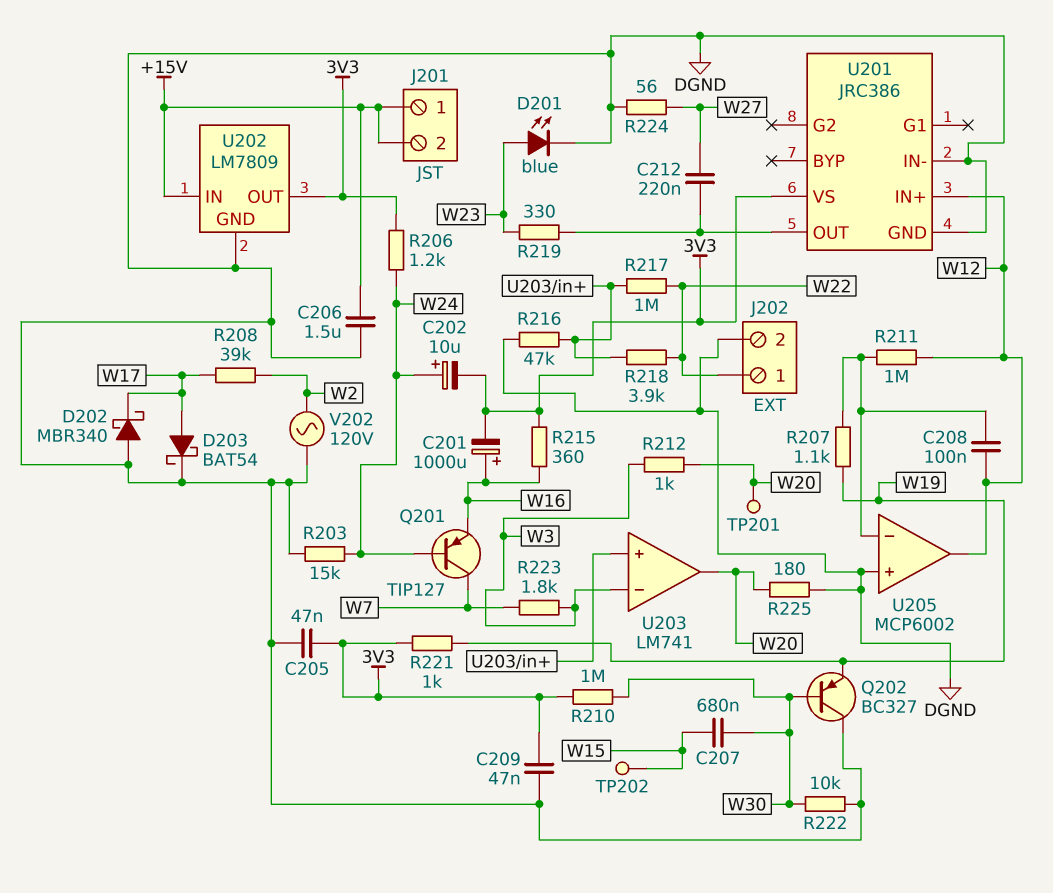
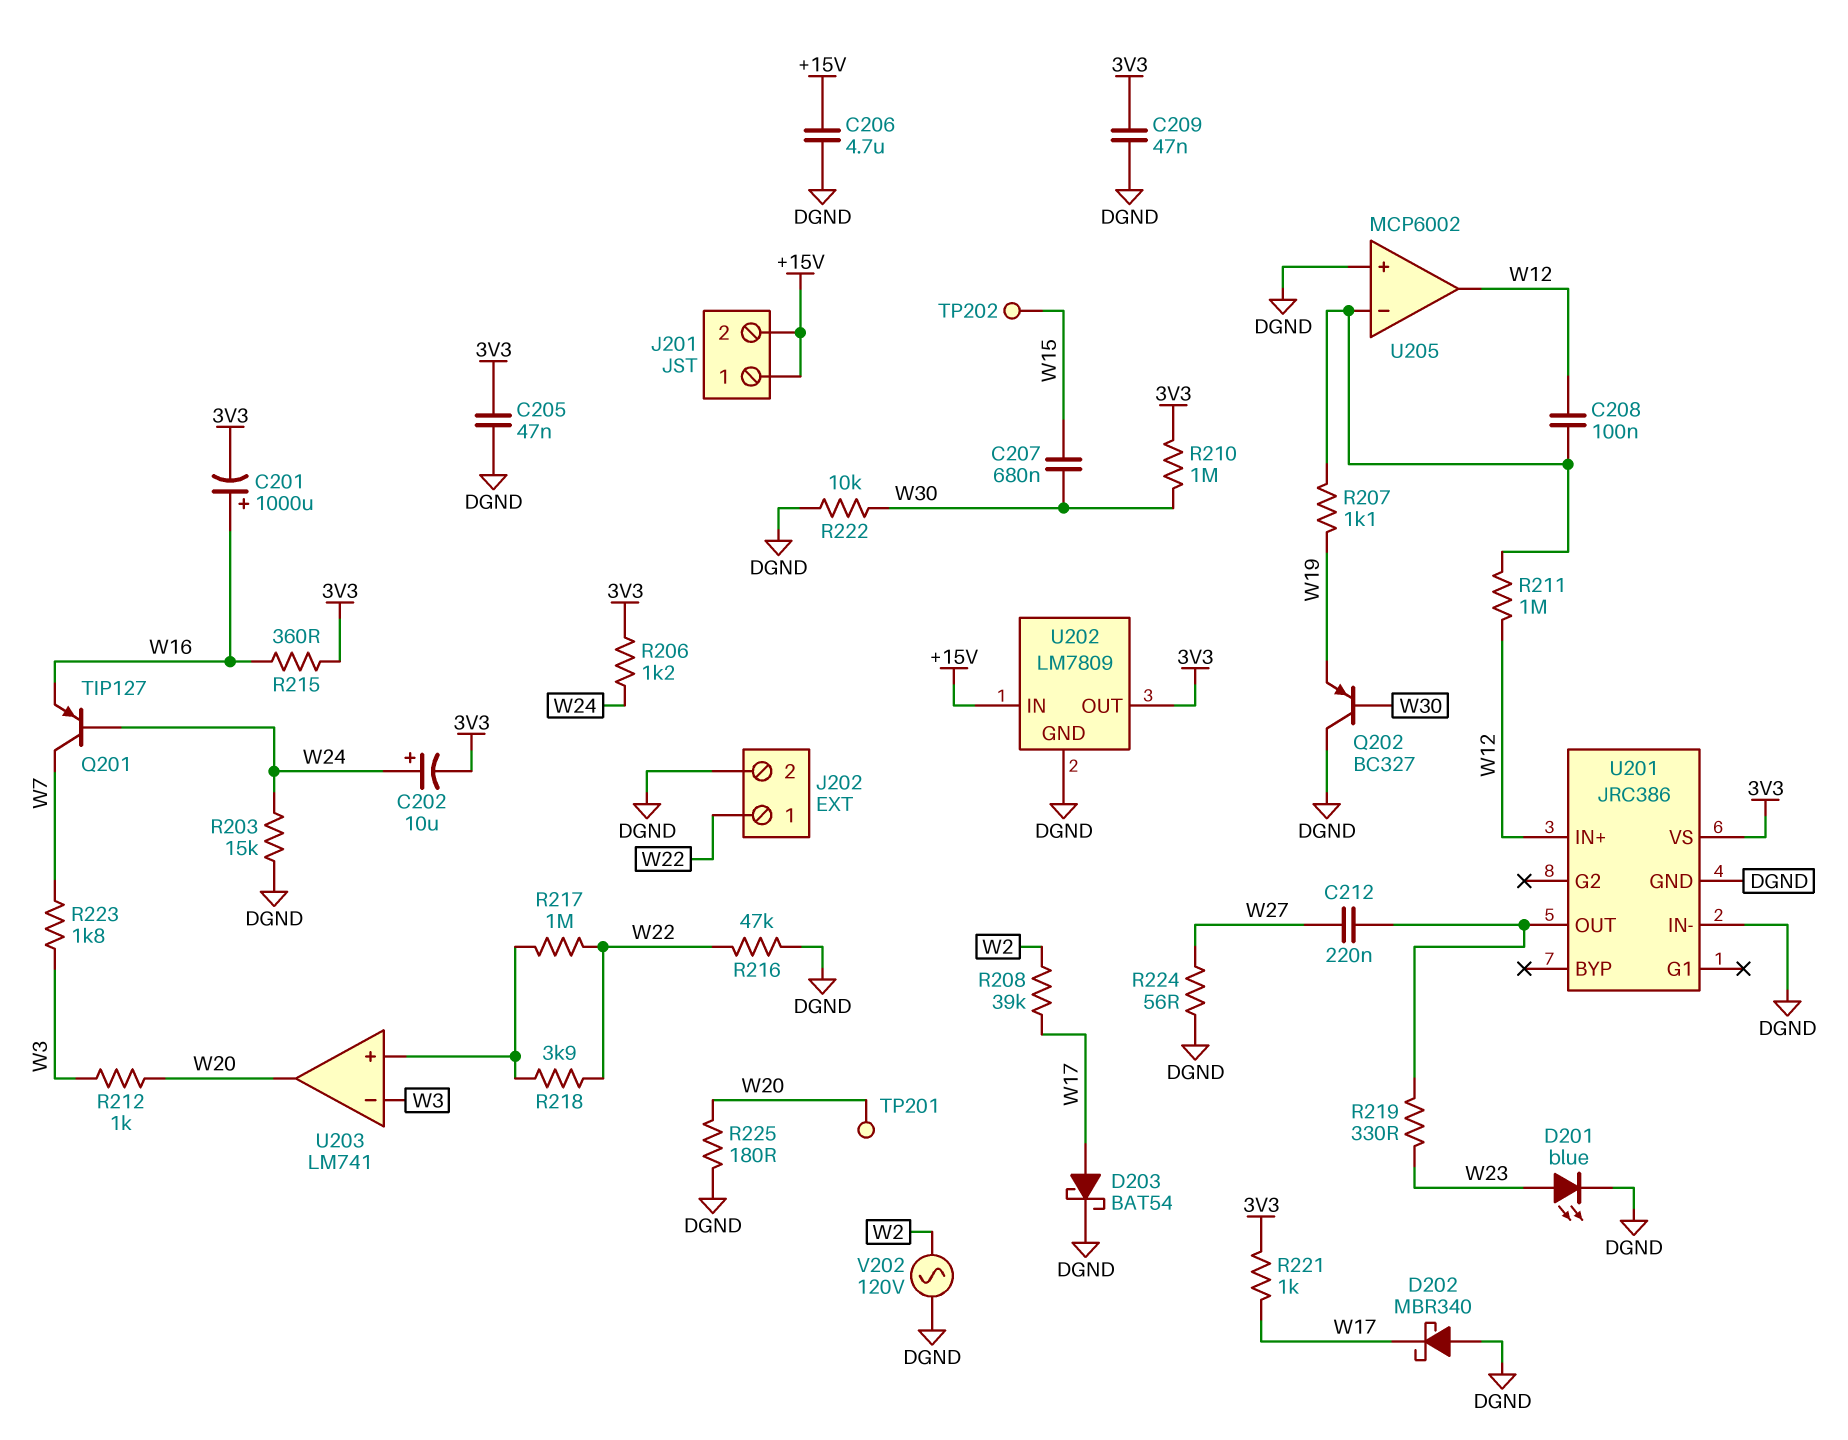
C206: 1.5uF (+15V, DGND) -> 4.7uF (+15V, DGND)
R216: 47k (DGND, U203/in+) -> 47k (DGND, W22)
R221: 1k (3V3, W19) -> 1k (3V3, W17)

